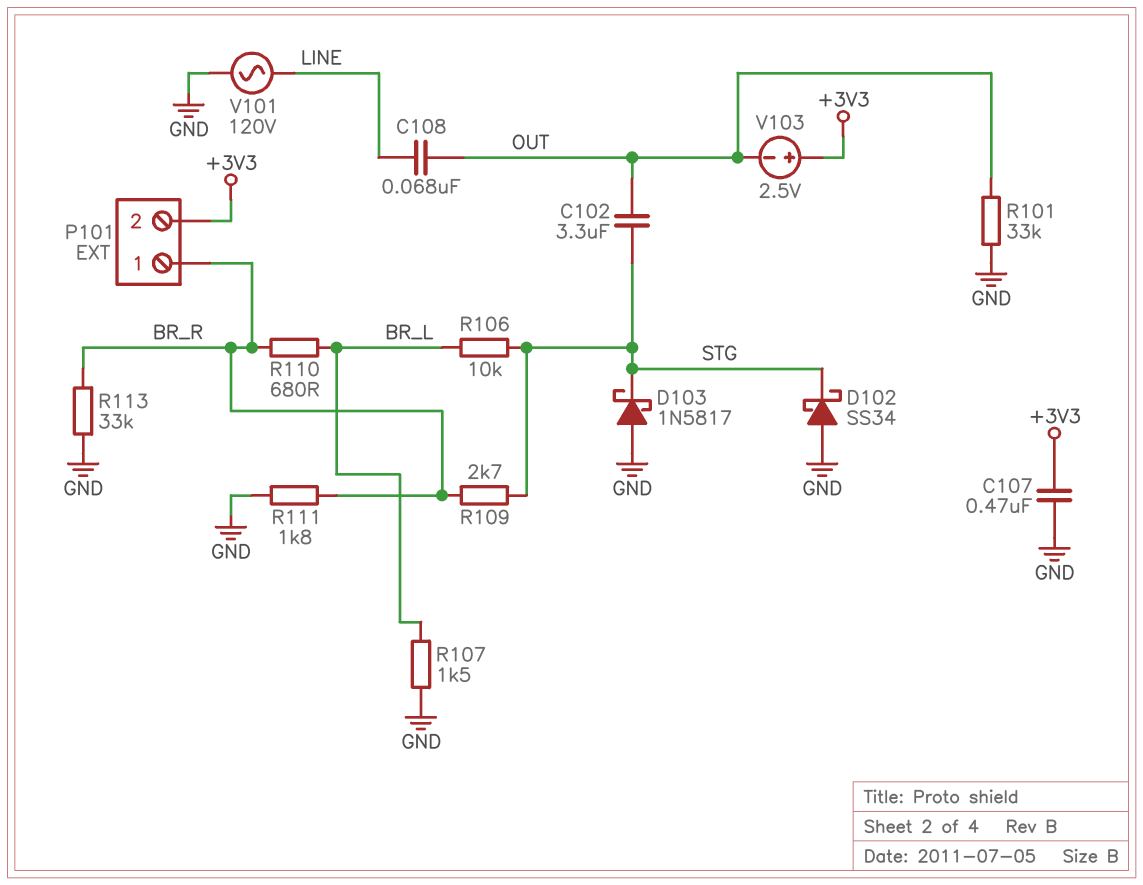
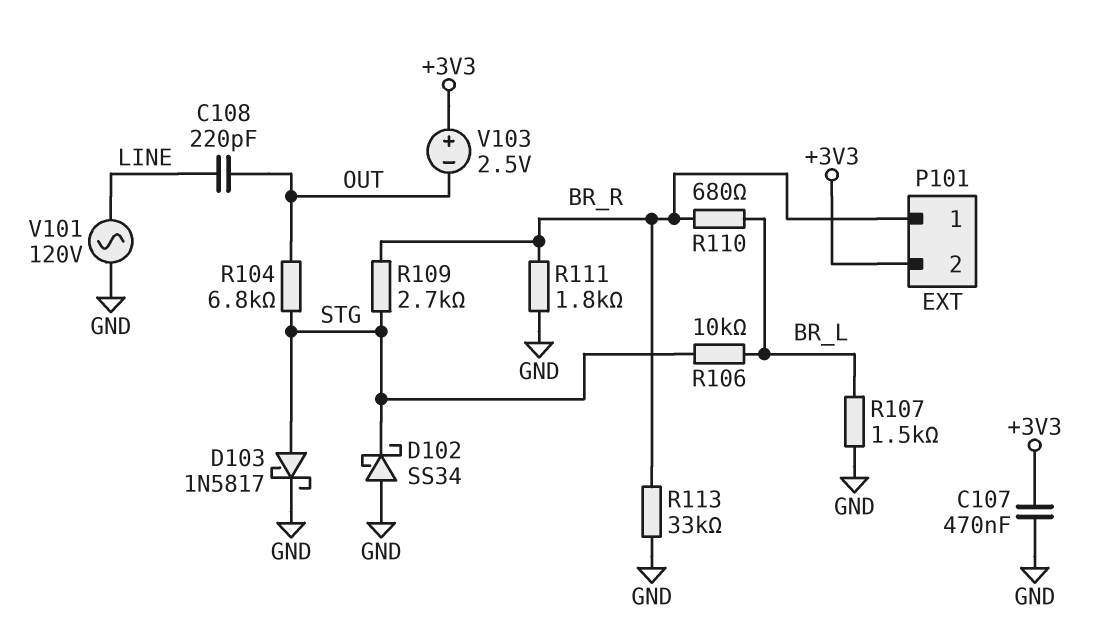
C102: 3.3uF (OUT, STG) -> none
C108: 68nF (LINE, OUT) -> 220pF (LINE, OUT)
D103: schottky 1N5817 (A GND, K STG) -> schottky 1N5817 (A STG, K GND)
R101: 33k (GND, OUT) -> none
R104: none -> 6.8k (OUT, STG)

